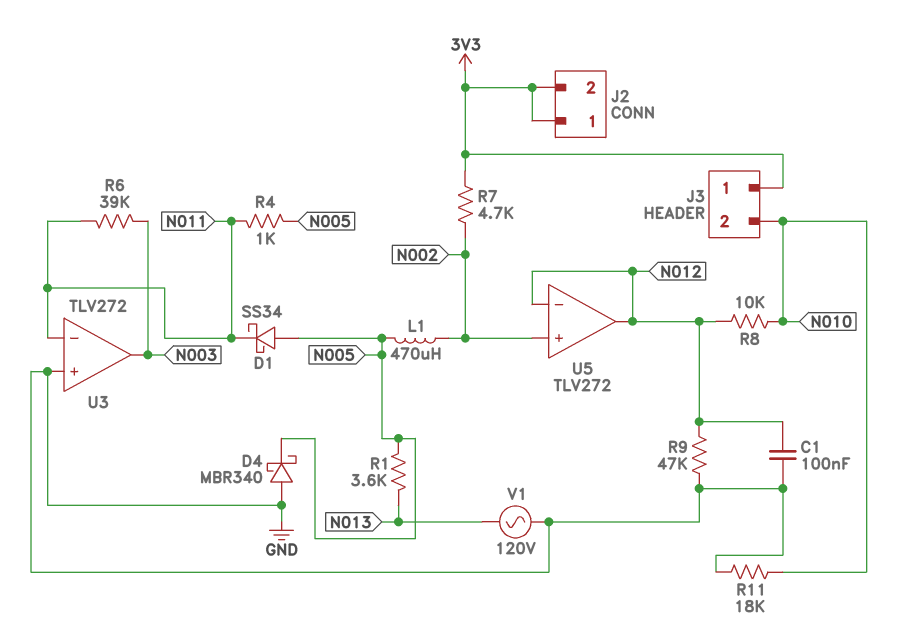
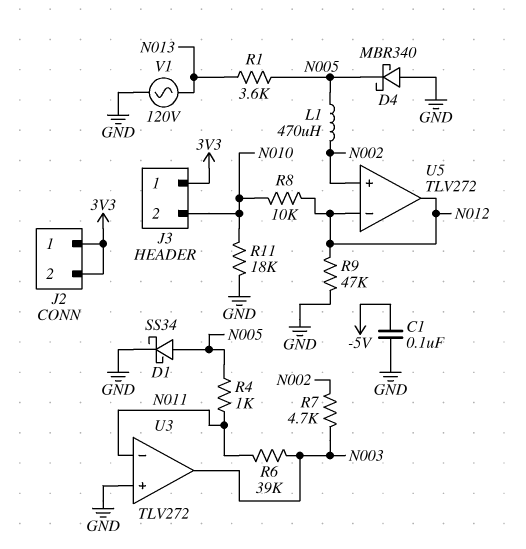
C1: 100nF (GND, N012) -> 100nF (-5V, GND)
D1: schottky SS34 (A N005, K N011) -> schottky SS34 (A N005, K GND)
R7: 4.7k (3V3, N002) -> 4.7k (N002, N003)

